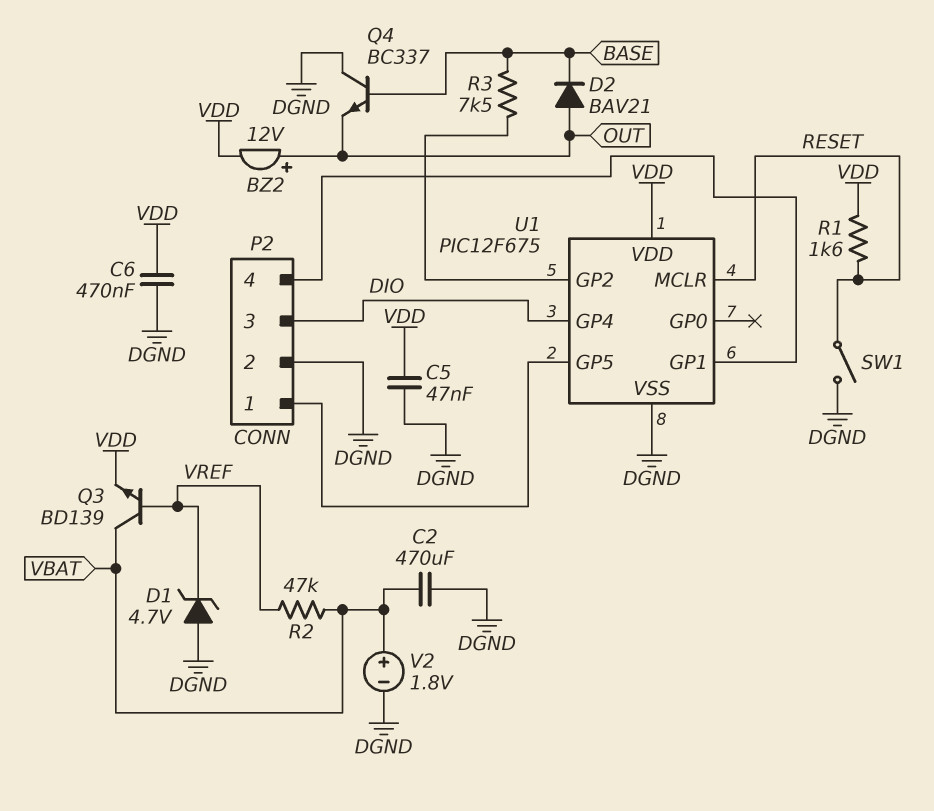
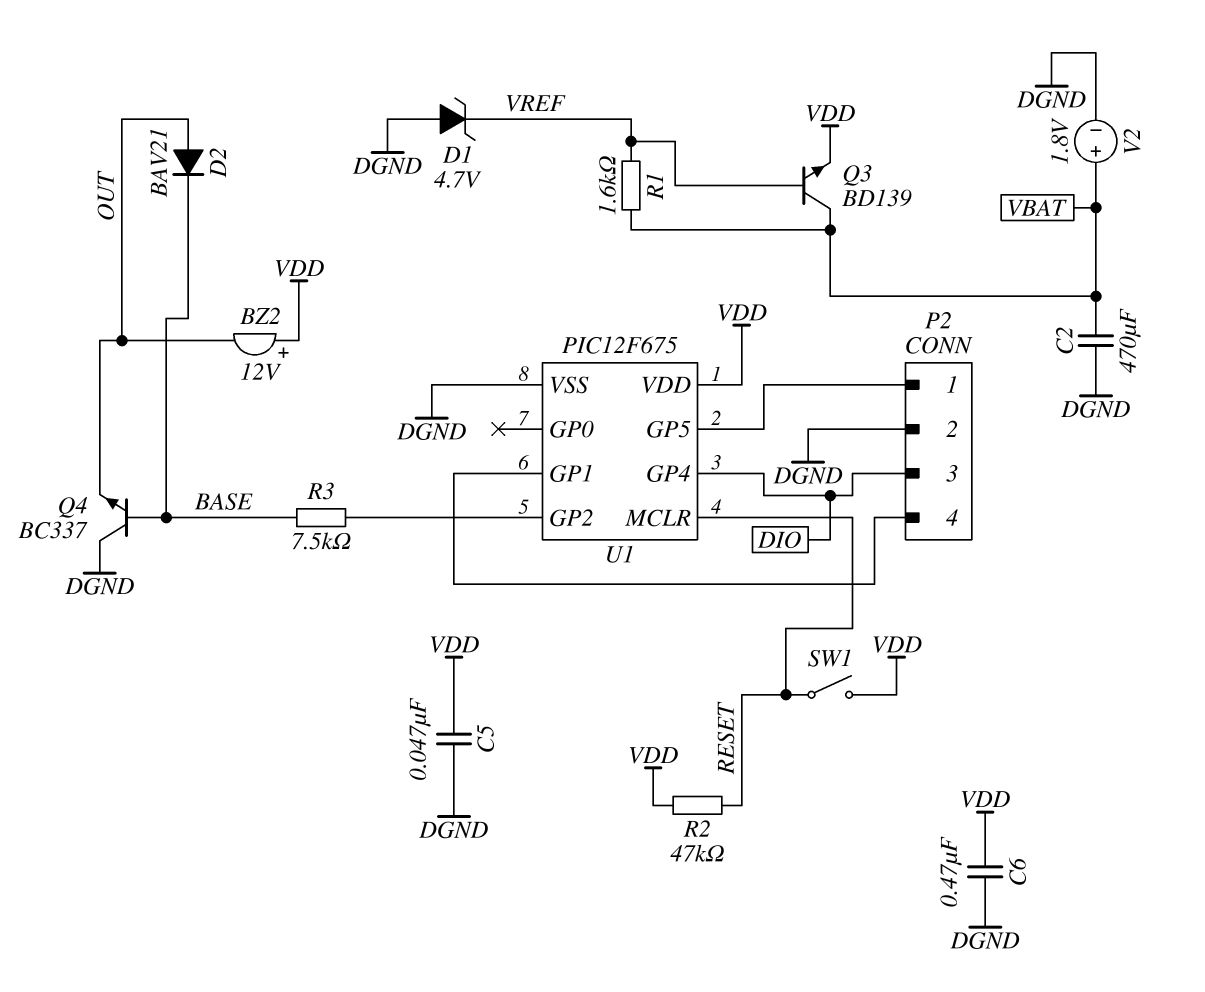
BZ2: buzzer 12V (plus OUT, minus VDD) -> buzzer 12V (plus VDD, minus OUT)
R1: 1.6k (RESET, VDD) -> 1.6k (VBAT, VREF)
R2: 47k (VBAT, VREF) -> 47k (RESET, VDD)
SW1: switch (DGND, RESET) -> switch (RESET, VDD)

